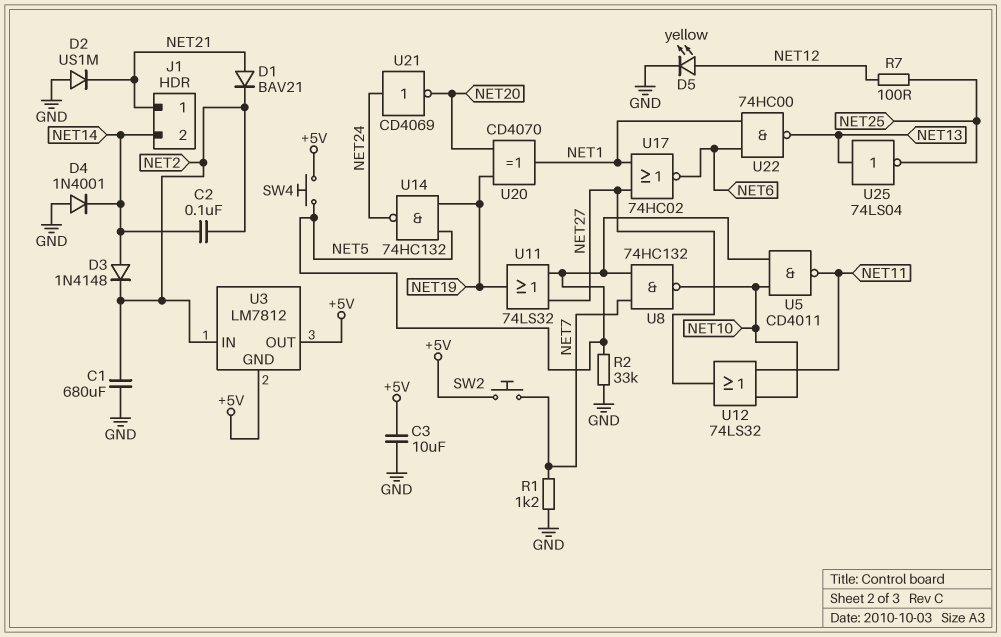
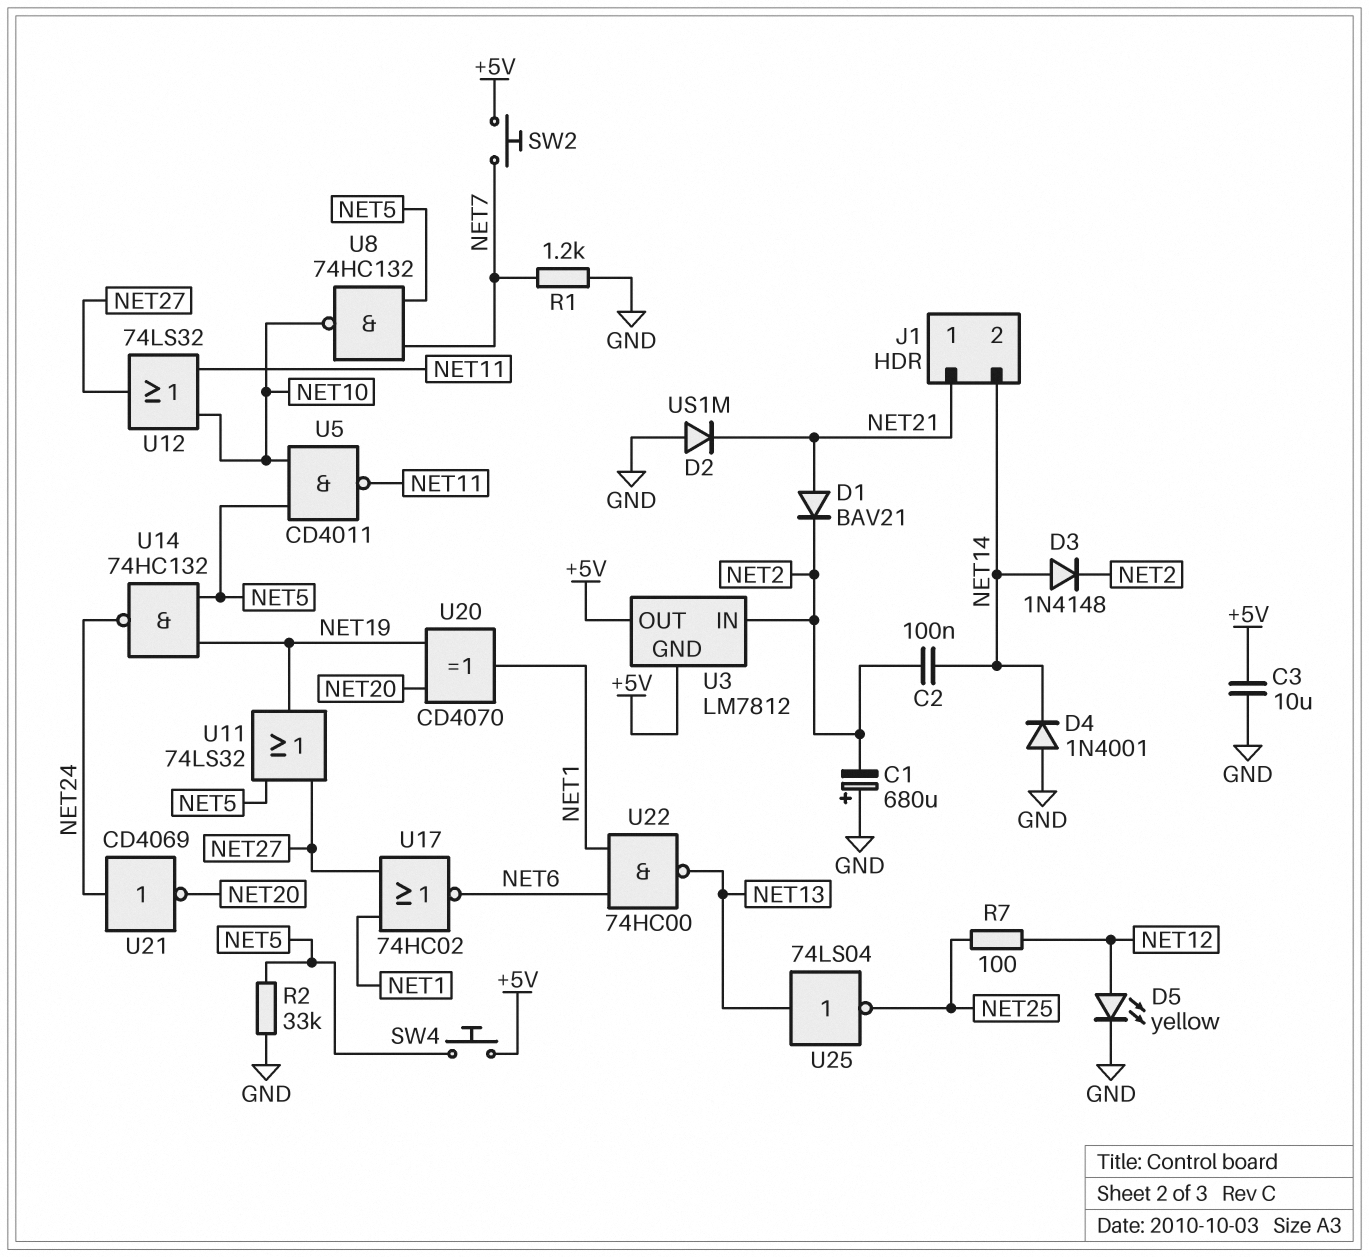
C1: 680uF (GND, NET2) -> 680uF (plus GND, minus NET2)

